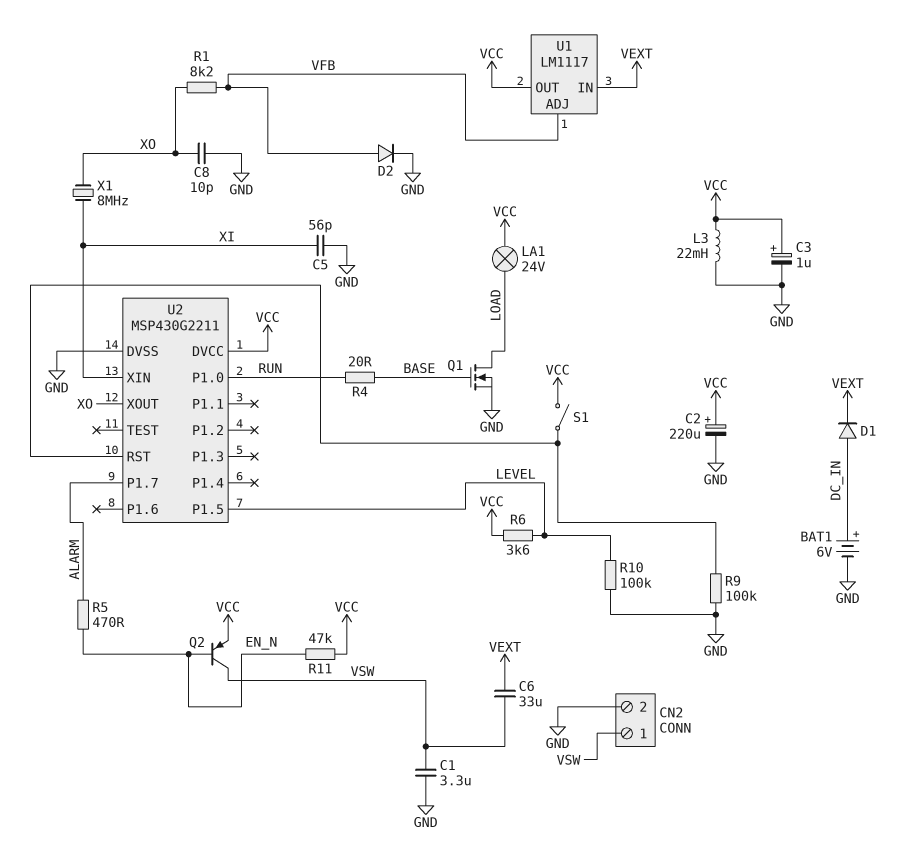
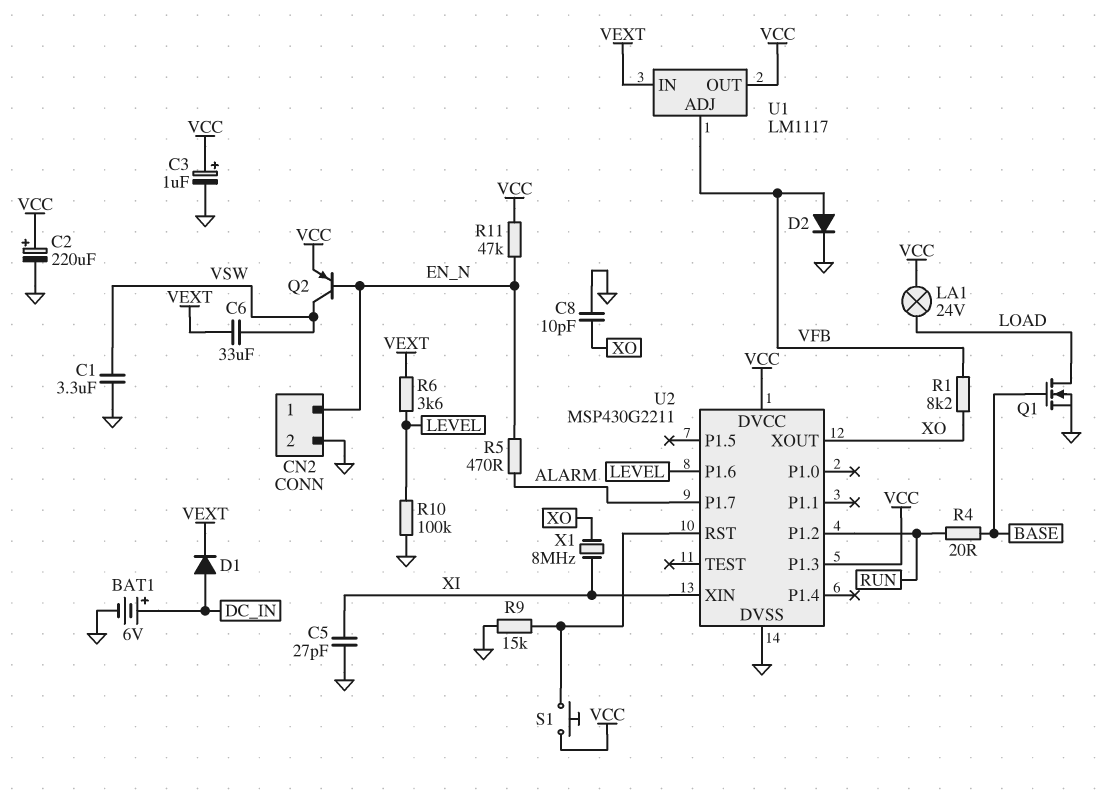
C5: 56pF (GND, XI) -> 27pF (GND, XI)
CN2 pin 1: VSW -> EN_N
L3: 22mH (GND, VCC) -> none
R6: 3.6k (LEVEL, VCC) -> 3.6k (LEVEL, VEXT)
R9: 100k (GND, U2/RST) -> 15k (GND, U2/RST)
S1: switch (U2/RST, VCC) -> button (U2/RST, VCC)
U2 pin P1.0: RUN -> none
U2 pin P1.2: none -> RUN
U2 pin P1.3: none -> VCC
U2 pin P1.5: LEVEL -> none
U2 pin P1.6: none -> LEVEL

